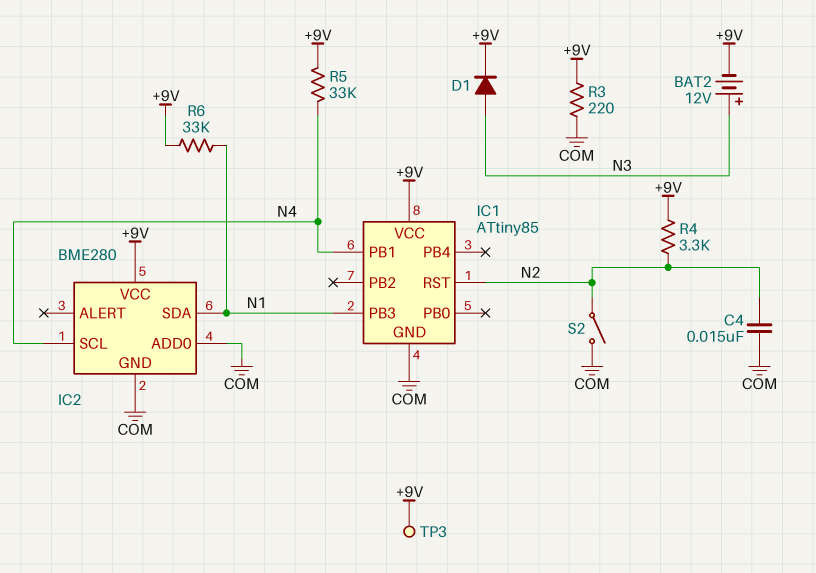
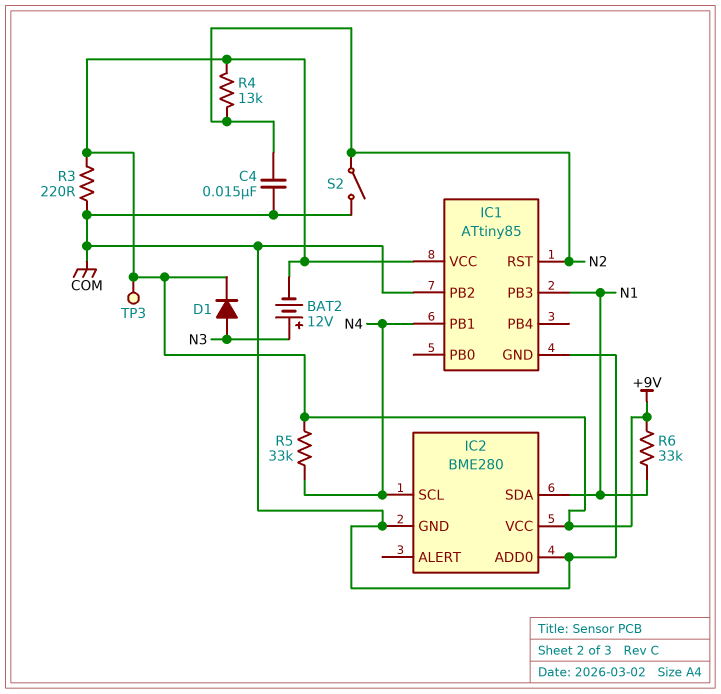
IC1 pin PB2: none -> COM
R4: 3.3k (+9V, N2) -> 13k (+9V, N2)

